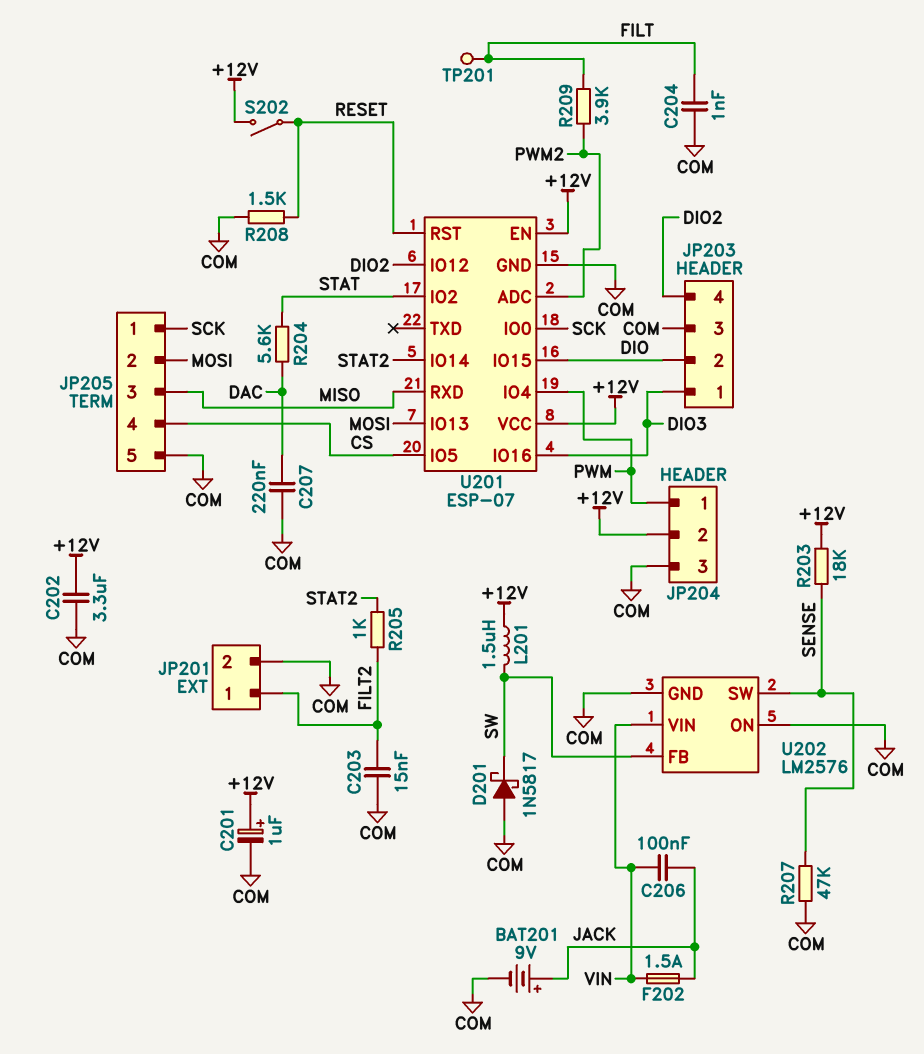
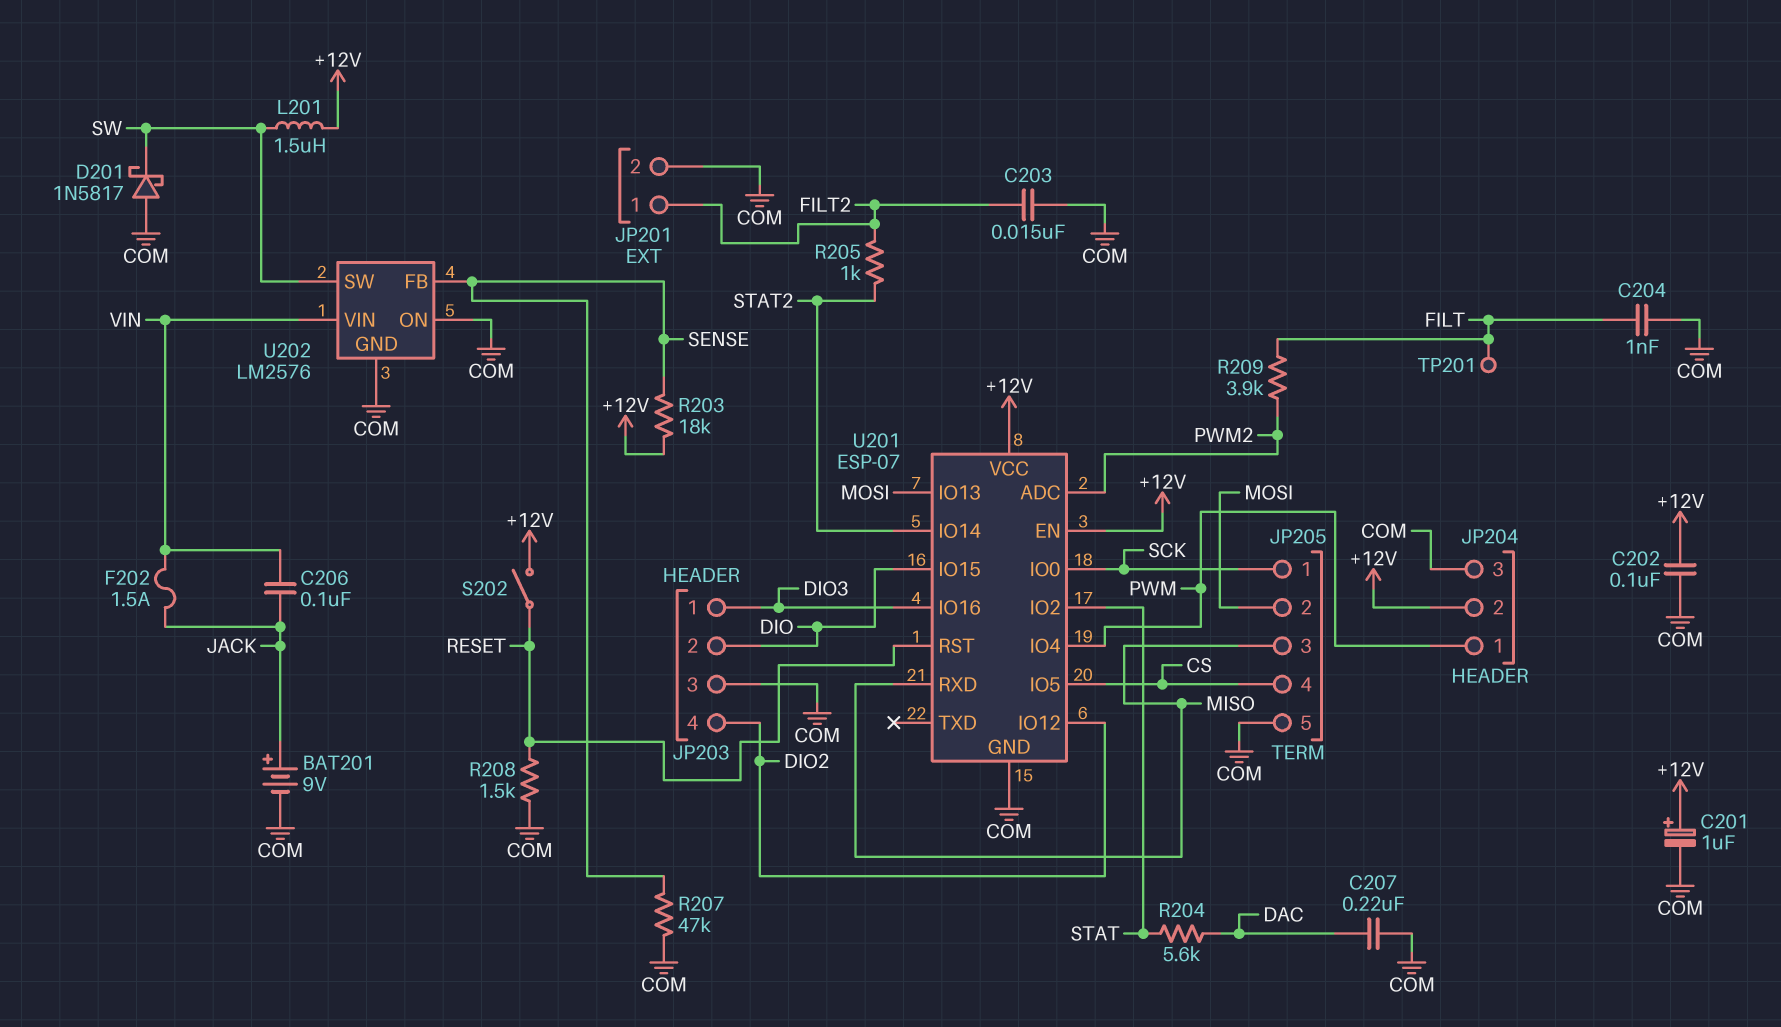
C202: 3.3uF (+12V, COM) -> 100nF (+12V, COM)
U202 pin FB: SW -> SENSE
U202 pin SW: SENSE -> SW

